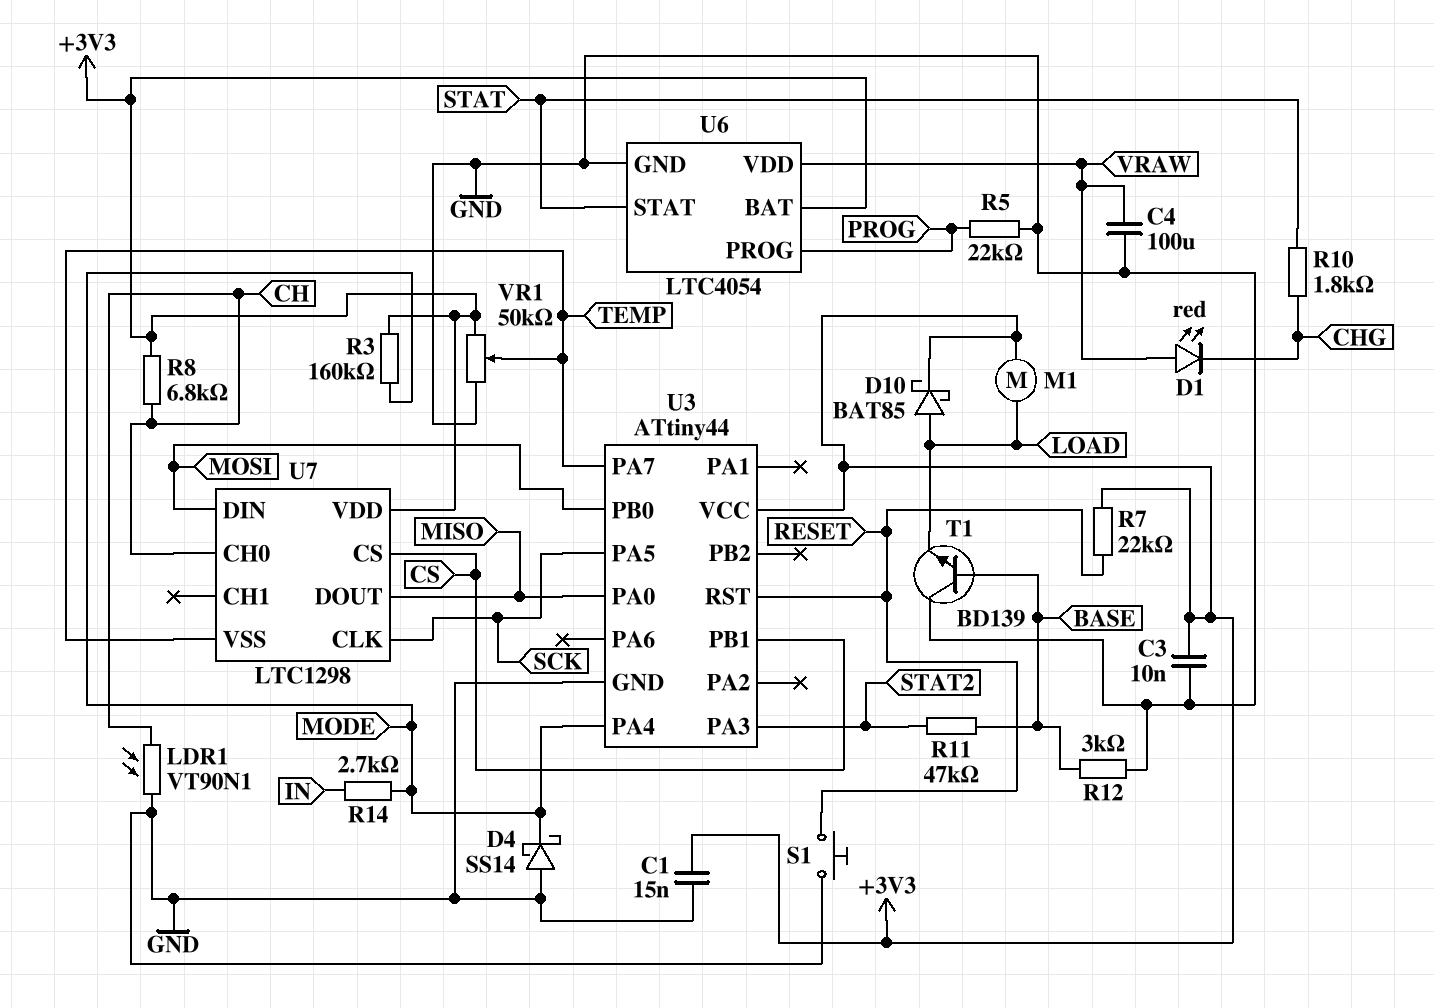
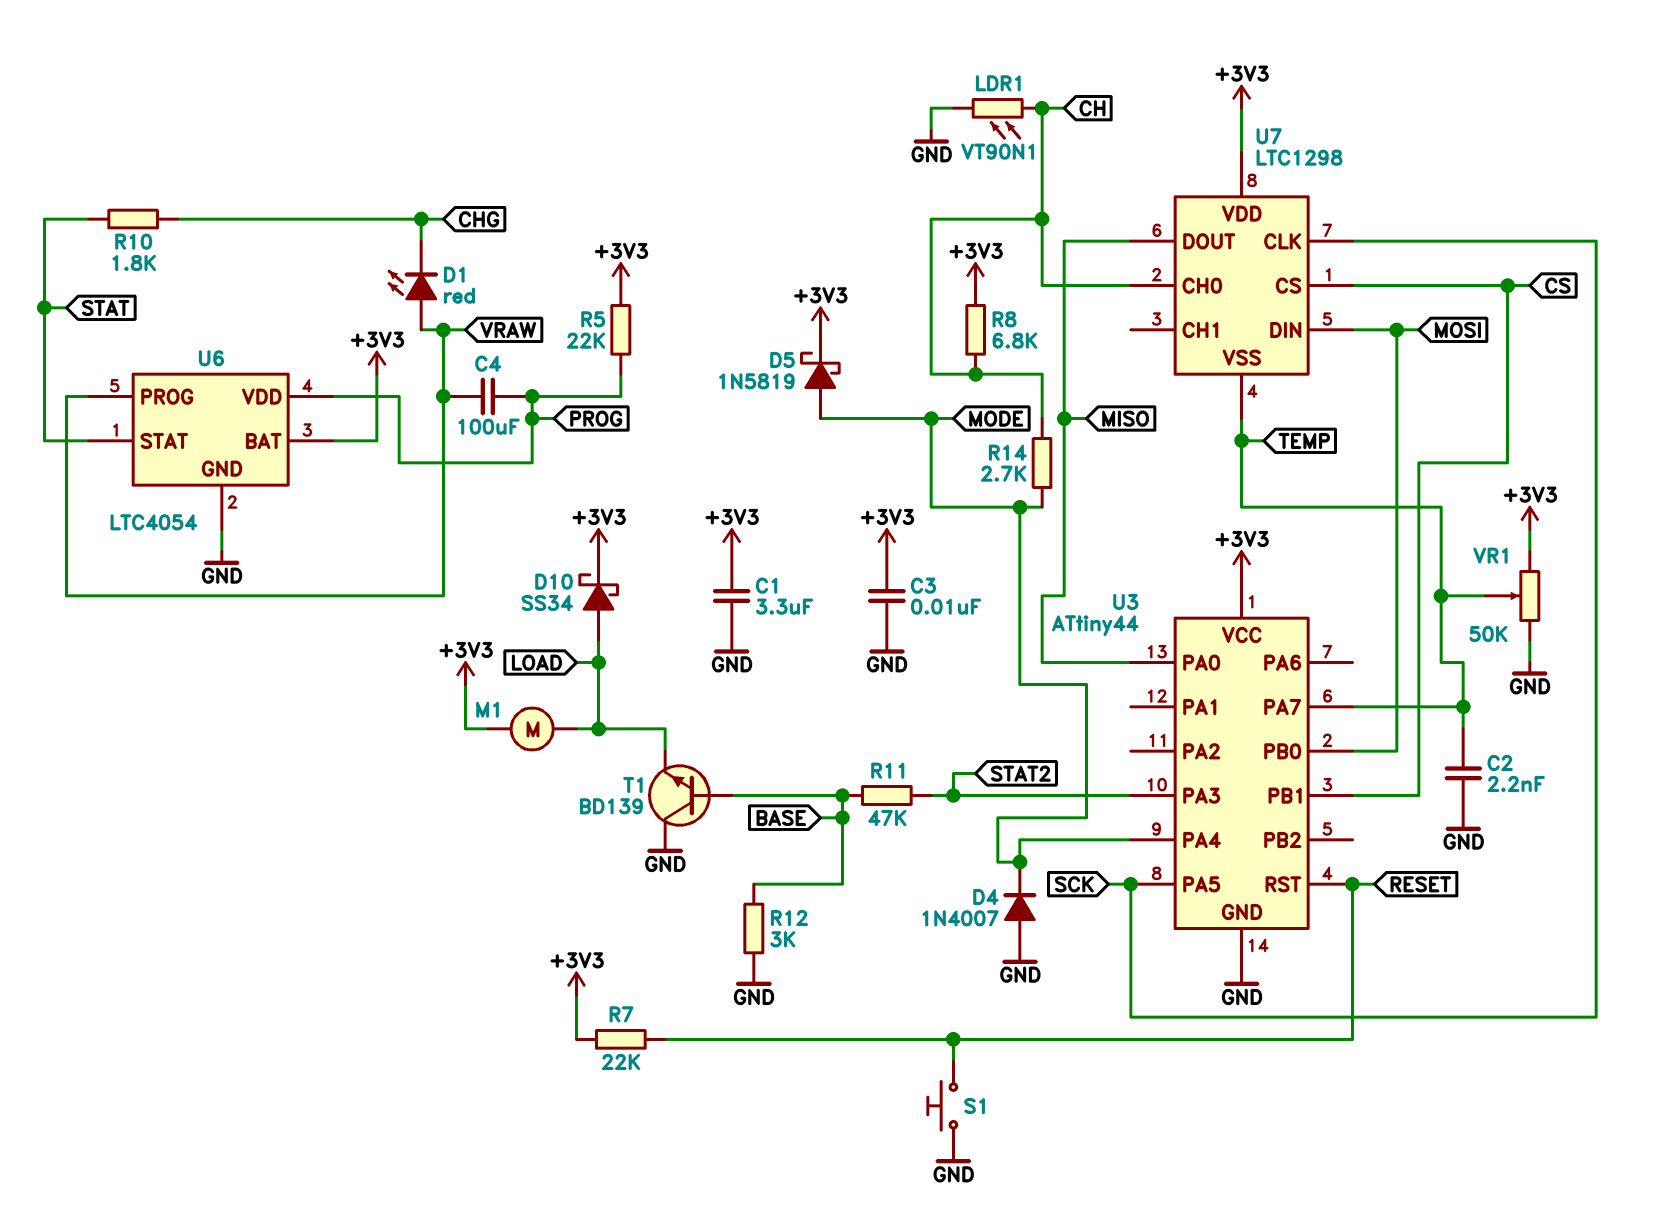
C1: 15nF (+3V3, GND) -> 3.3uF (+3V3, GND)
C2: none -> 2.2nF (GND, TEMP)
C4: 100uF (GND, VRAW) -> 100uF (PROG, VRAW)
D4: schottky SS14 (A GND, K MODE) -> diode 1N4007 (A GND, K MODE)
D5: none -> schottky 1N5819 (A MODE, K +3V3)
D10: schottky BAT85 (A LOAD, K +3V3) -> schottky SS34 (A LOAD, K +3V3)
R3: 160k (+3V3, MODE) -> none
R5: 22k (GND, PROG) -> 22k (+3V3, PROG)
R14: 2.7k (IN, MODE) -> 2.7k (CH, MODE)
U6 pin PROG: PROG -> VRAW
U6 pin VDD: VRAW -> PROG

